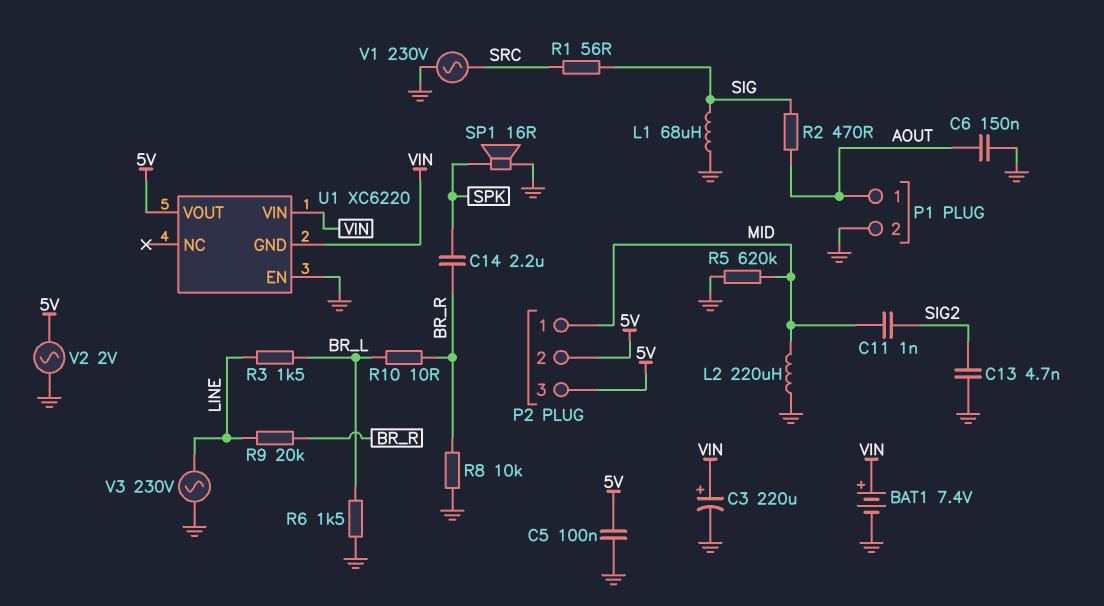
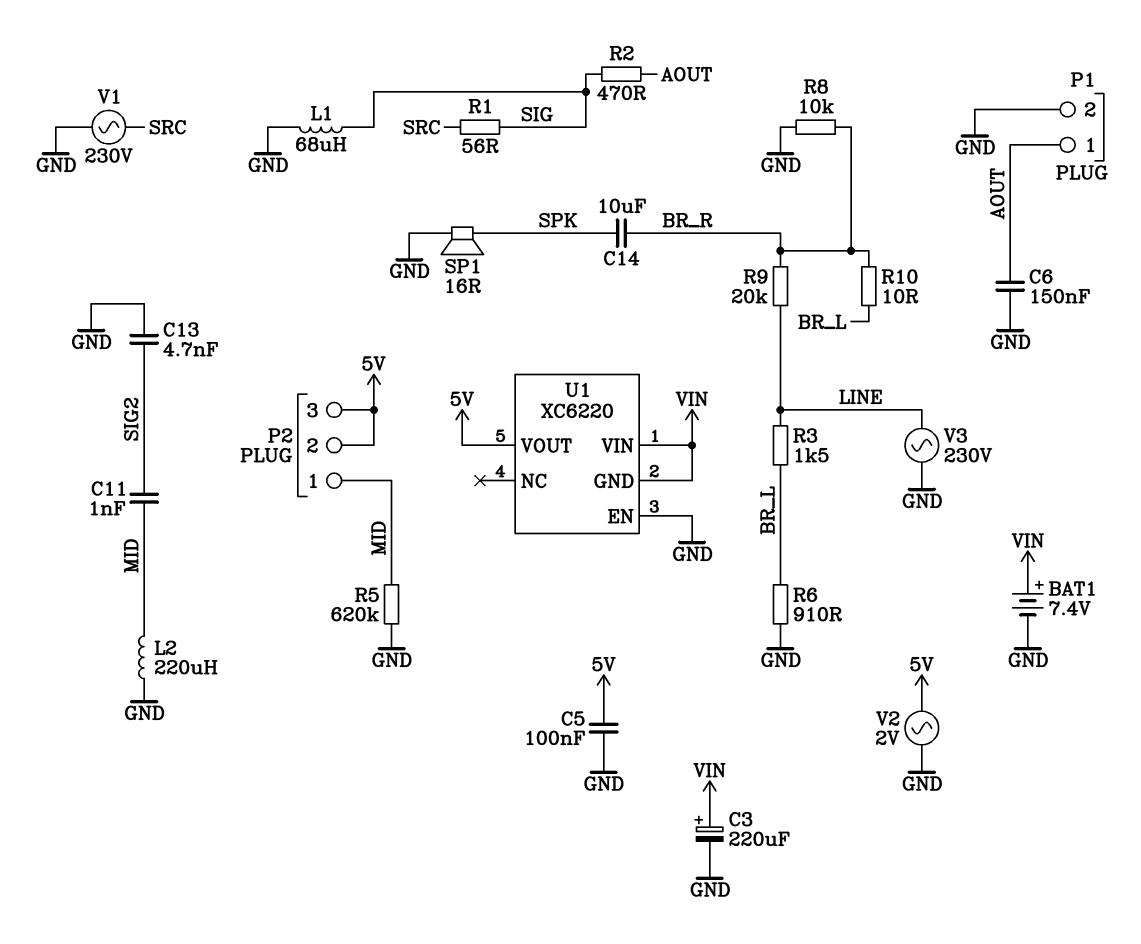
C14: 2.2uF (BR_R, SPK) -> 10uF (BR_R, SPK)
R6: 1.5k (BR_L, GND) -> 910 (BR_L, GND)

